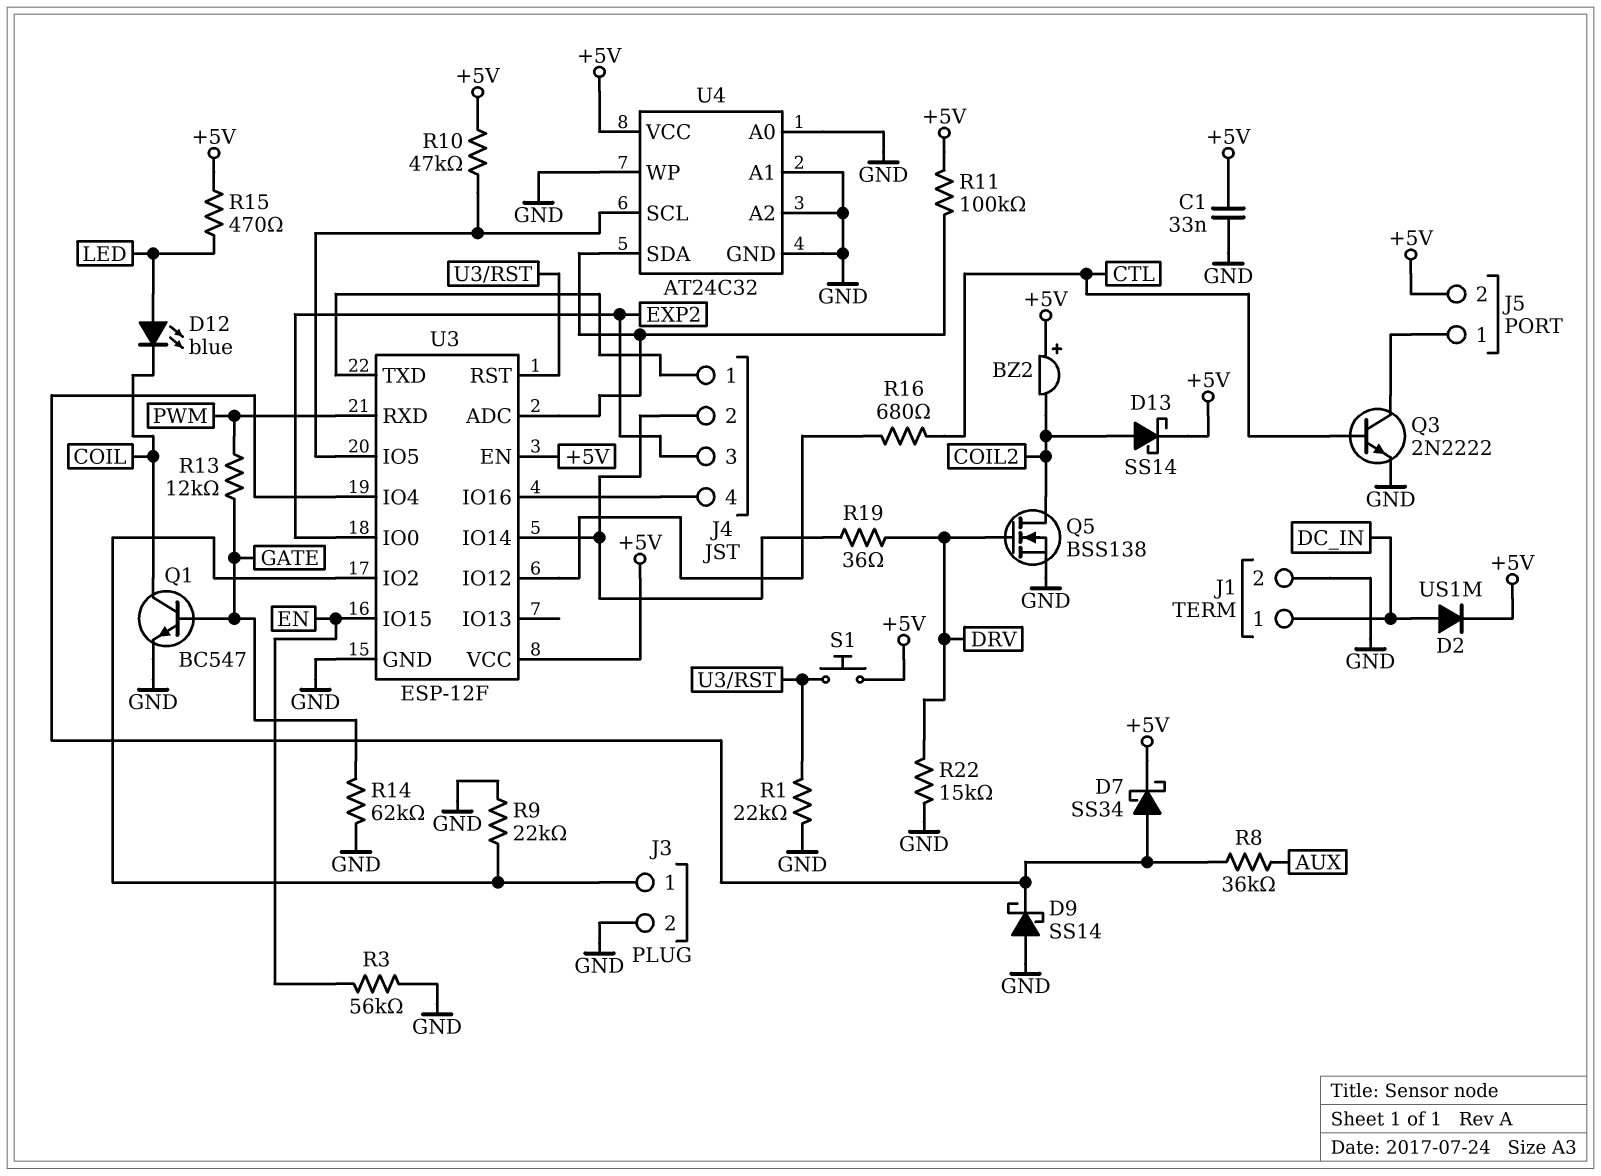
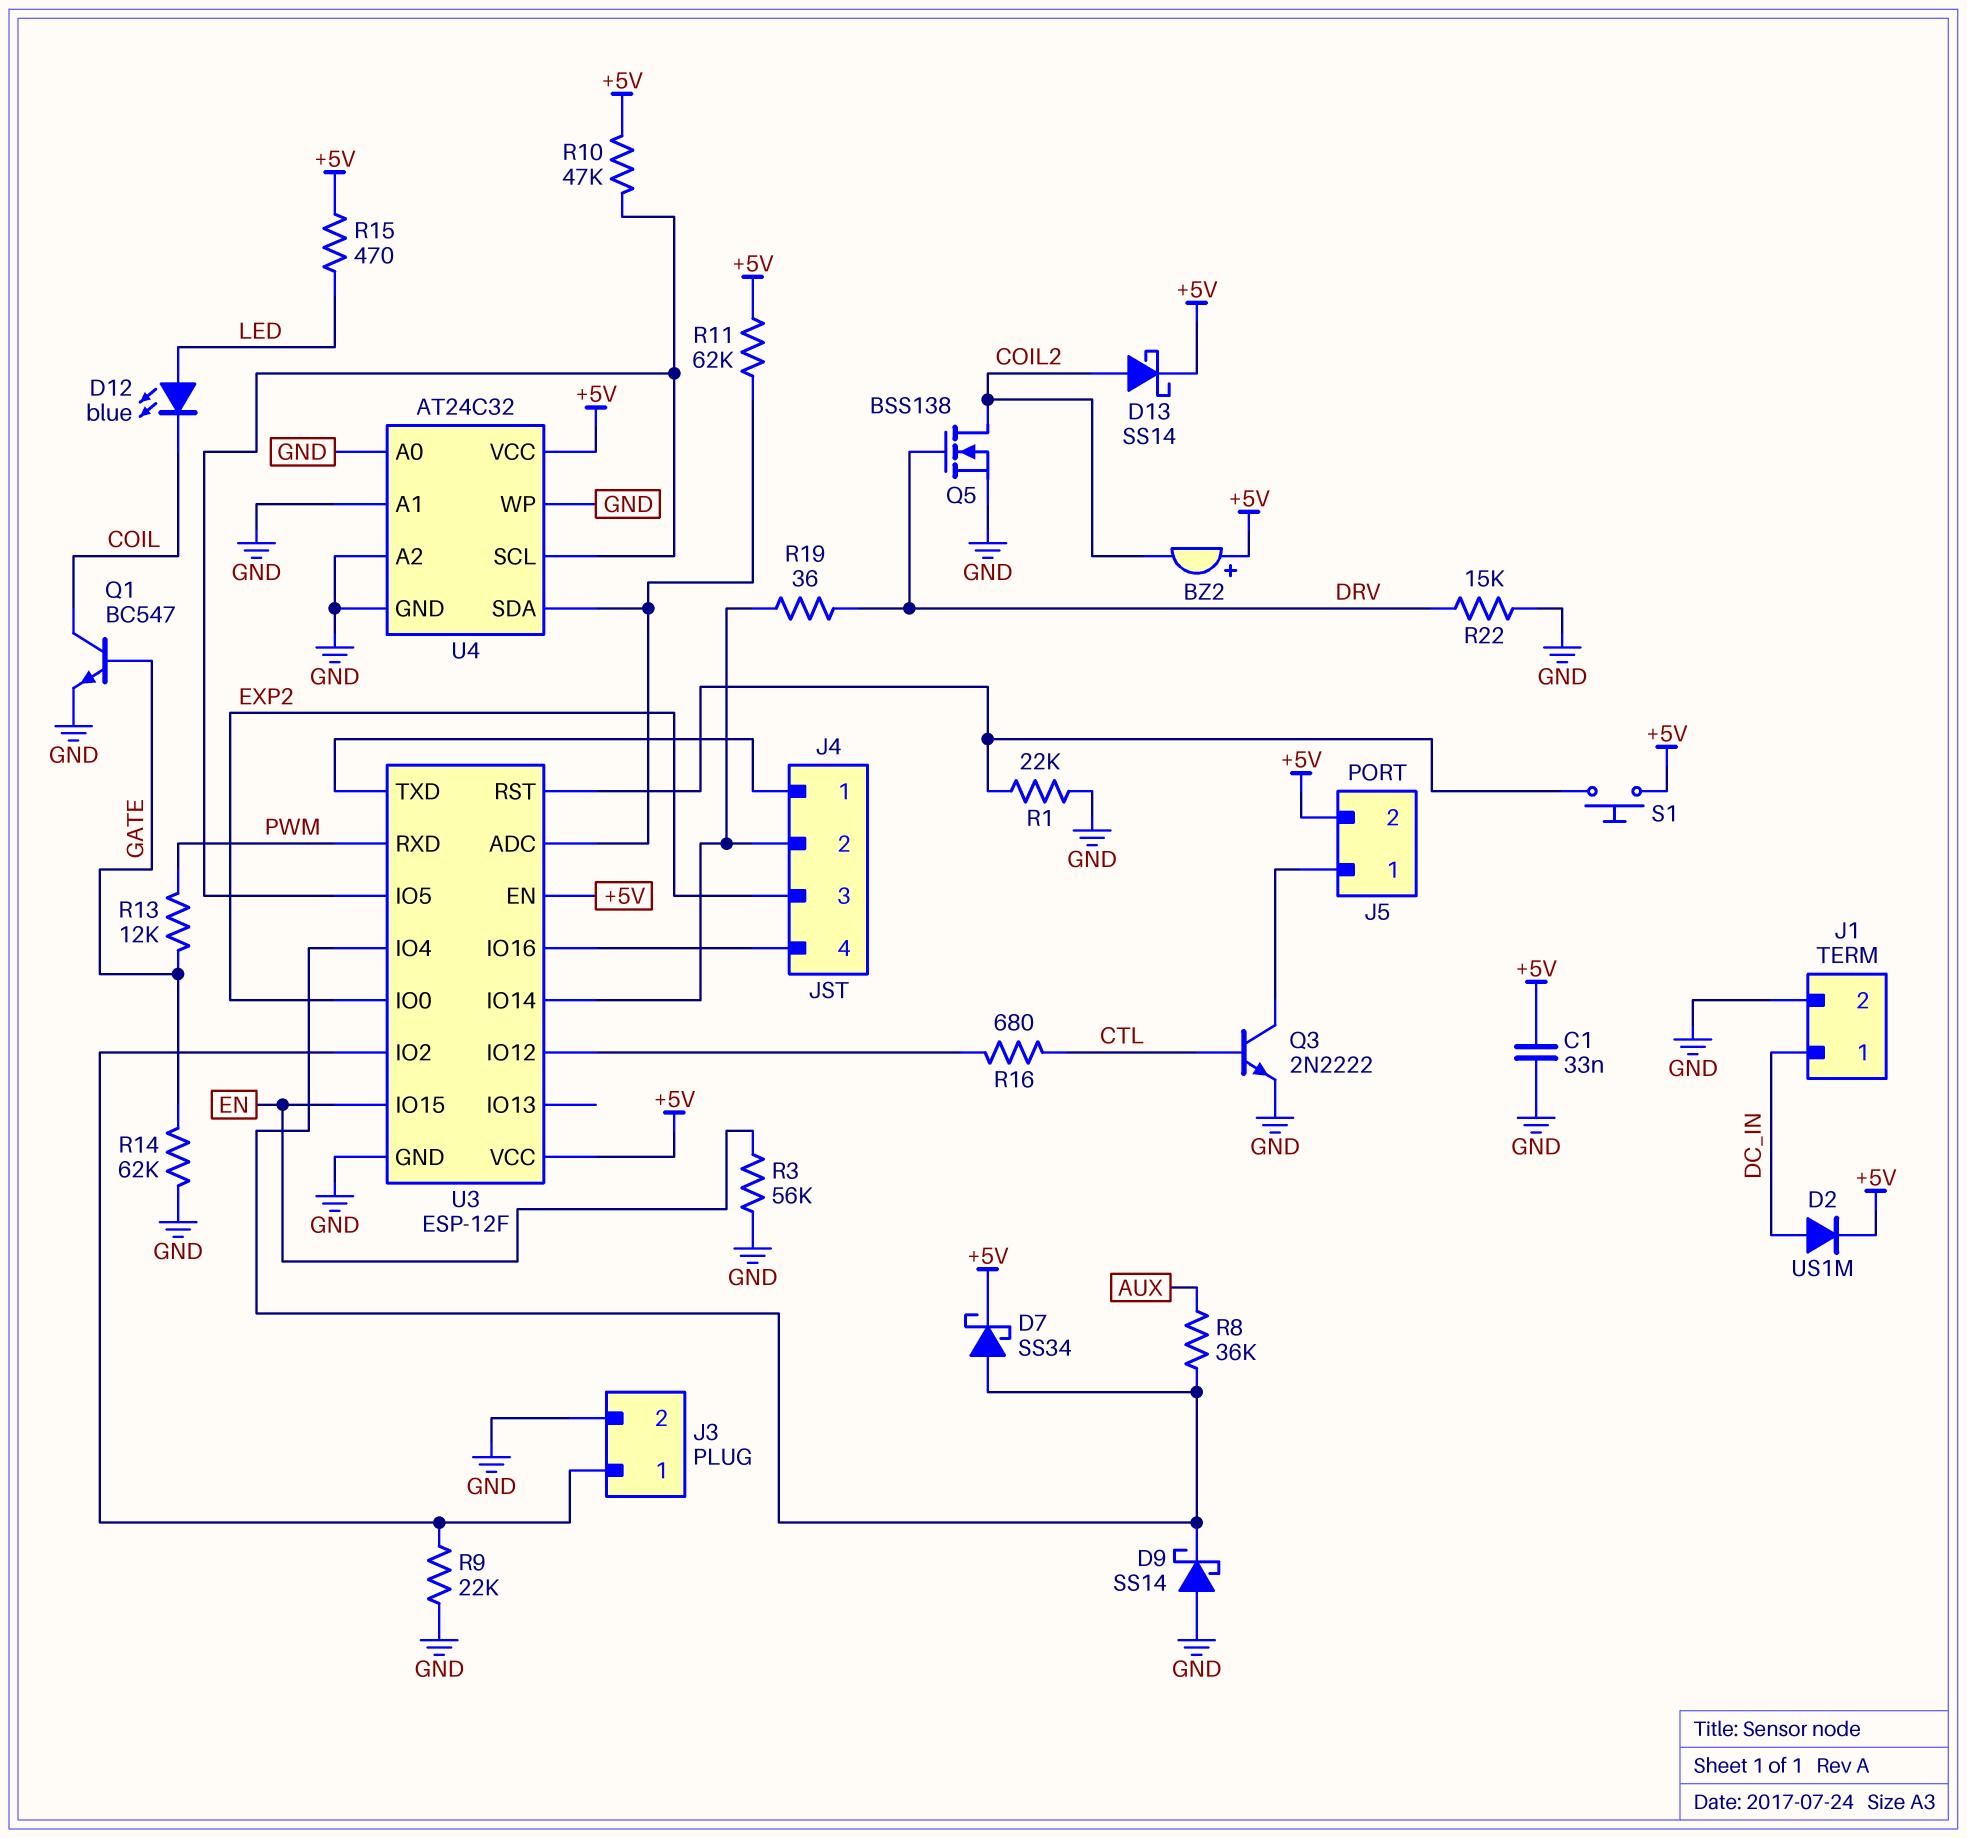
R11: 100k (+5V, U3/ADC) -> 62k (+5V, U3/ADC)

